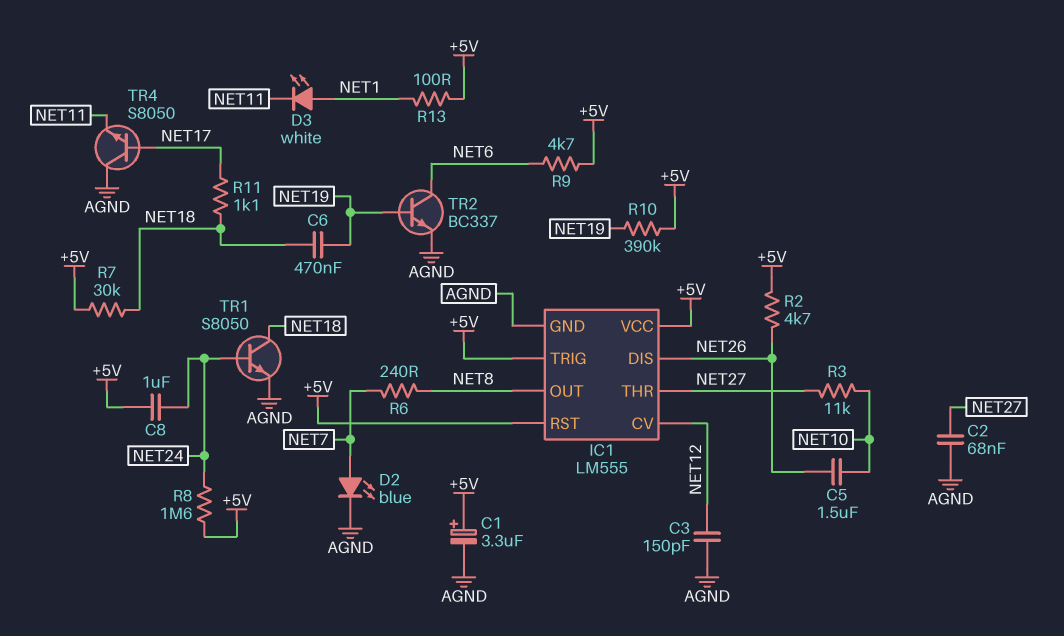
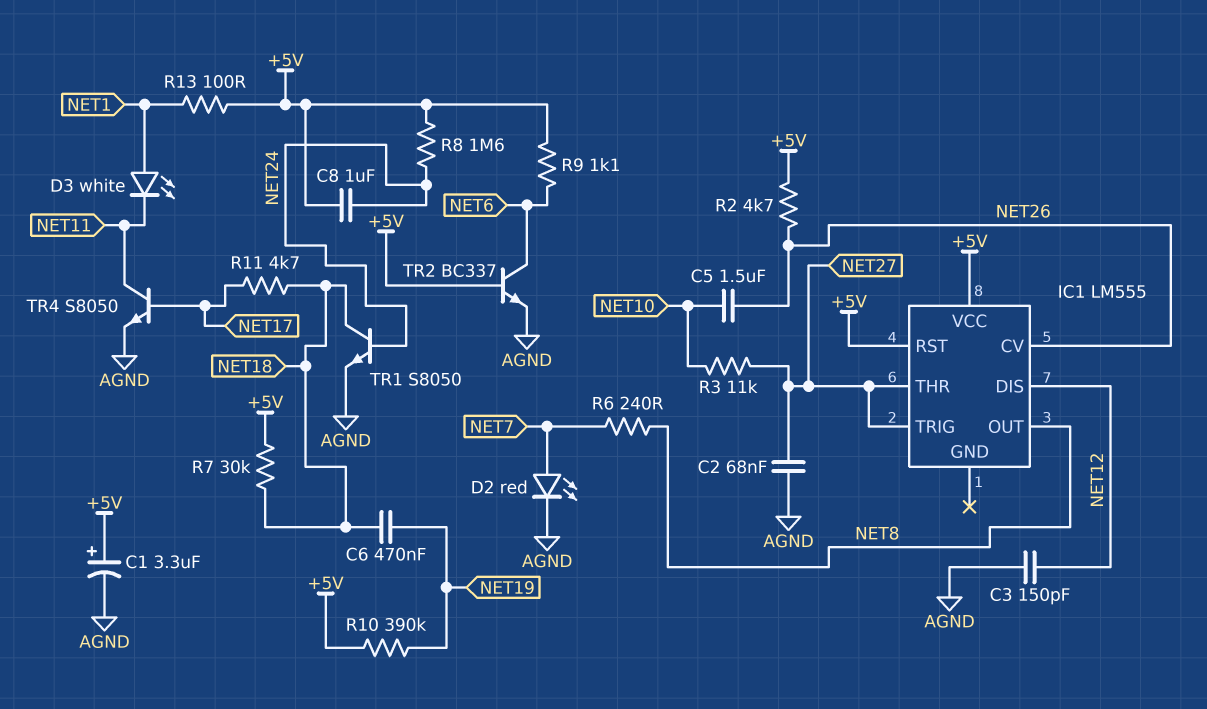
D2: LED blue (A NET7, K AGND) -> LED red (A NET7, K AGND)
IC1 pin CV: NET12 -> NET26
IC1 pin DIS: NET26 -> NET12
IC1 pin GND: AGND -> none
IC1 pin TRIG: +5V -> NET27
R9: 4.7k (+5V, NET6) -> 1.1k (+5V, NET6)
R11: 1.1k (NET17, NET18) -> 4.7k (NET17, NET18)
TR2: NPN BC337 (B NET19, C NET6, E AGND) -> NPN BC337 (B +5V, C NET6, E AGND)
TR4: NPN S8050 (B NET17, C AGND, E NET11) -> NPN S8050 (B NET17, C NET11, E AGND)

